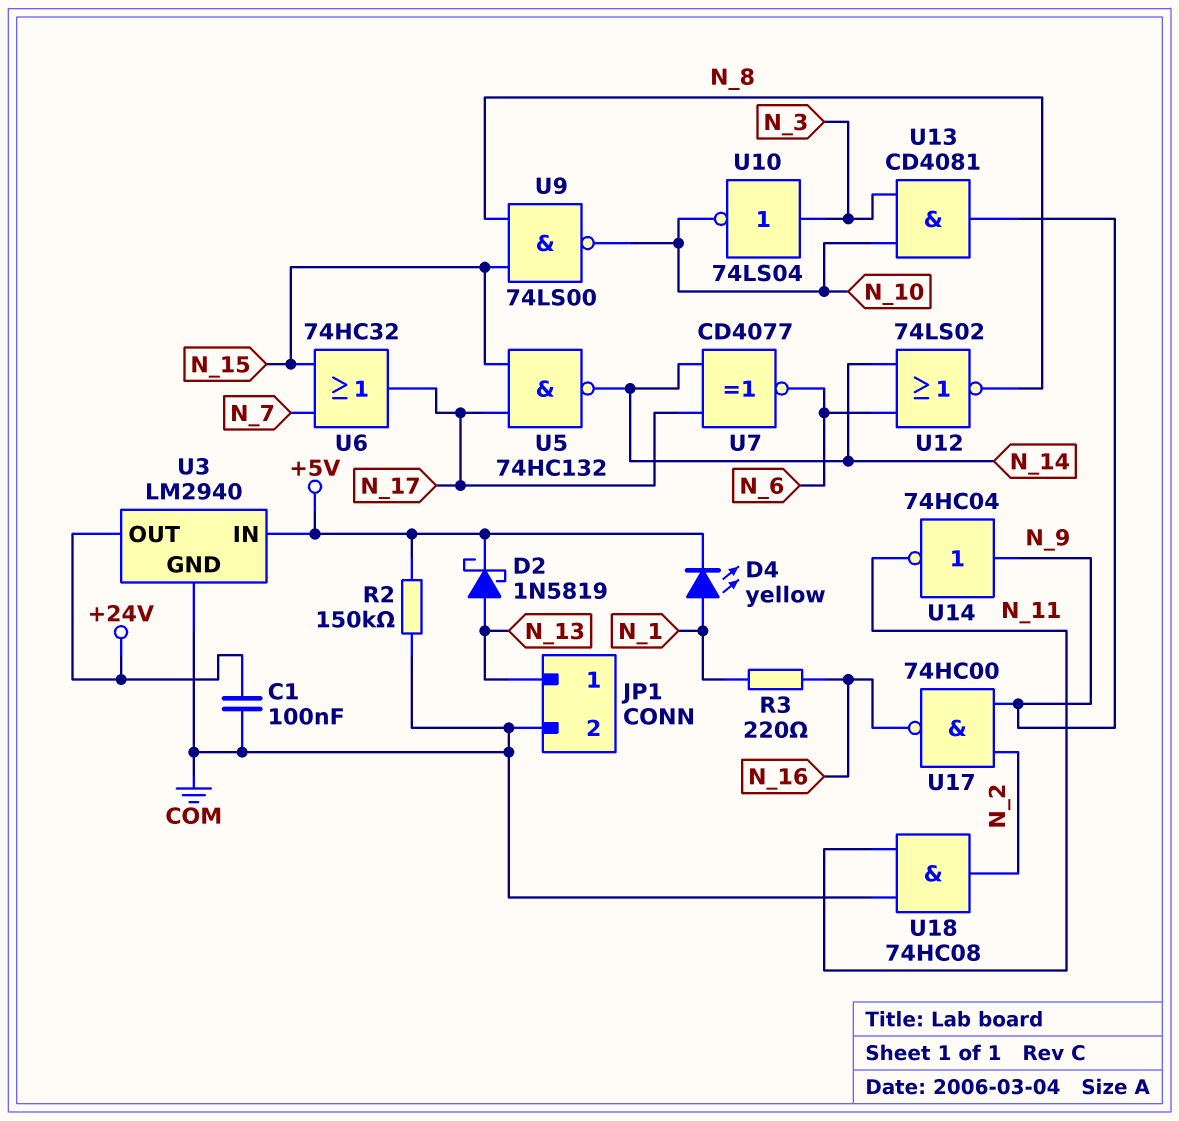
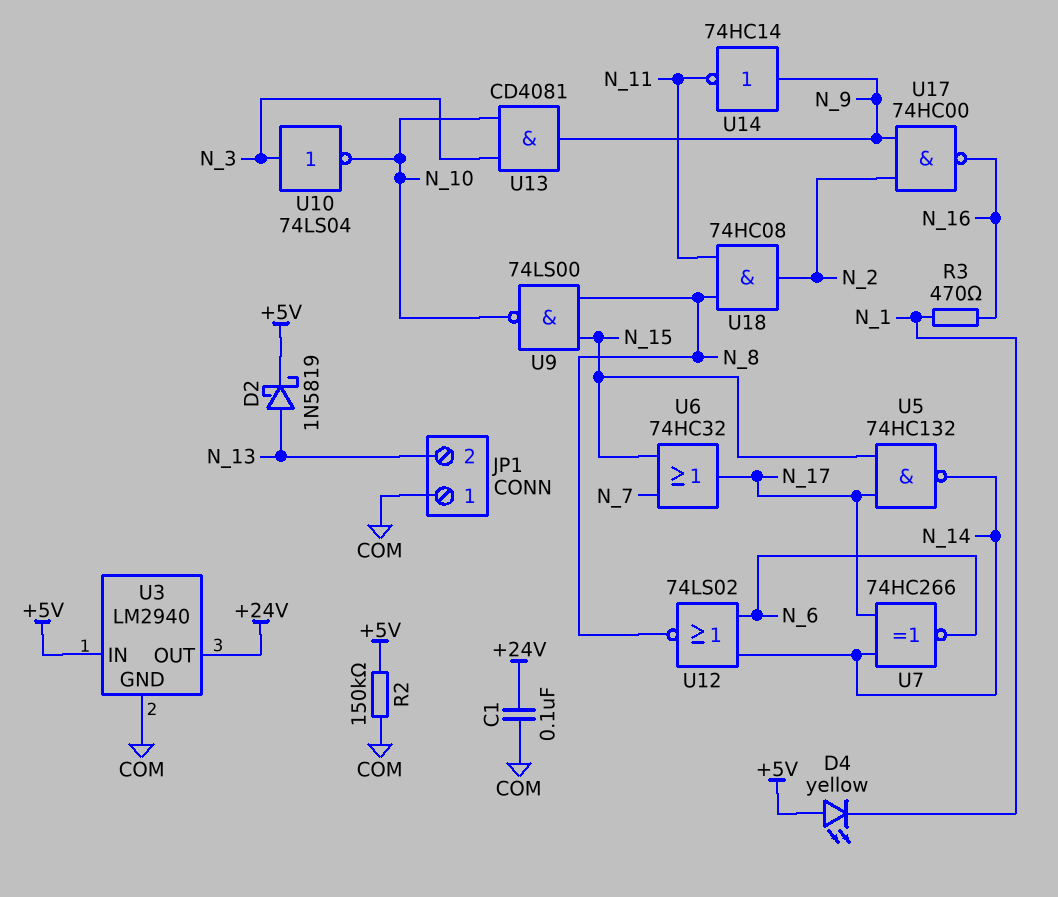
D4: LED yellow (A N_1, K +5V) -> LED yellow (A +5V, K N_1)
JP1 pin 1: N_13 -> COM
JP1 pin 2: COM -> N_13
R3: 220 (N_1, N_16) -> 470 (N_1, N_16)
U7: XNOR CD4077 (in N_14, in N_17, out N_6) -> XNOR 74HC266 (in N_14, in N_17, out N_6)
U14: NOT 74HC04 (in N_9, out N_11) -> NOT 74HC14 (in N_9, out N_11)
U18: AND 74HC08 (in COM, in N_11, out N_2) -> AND 74HC08 (in N_8, in N_11, out N_2)

